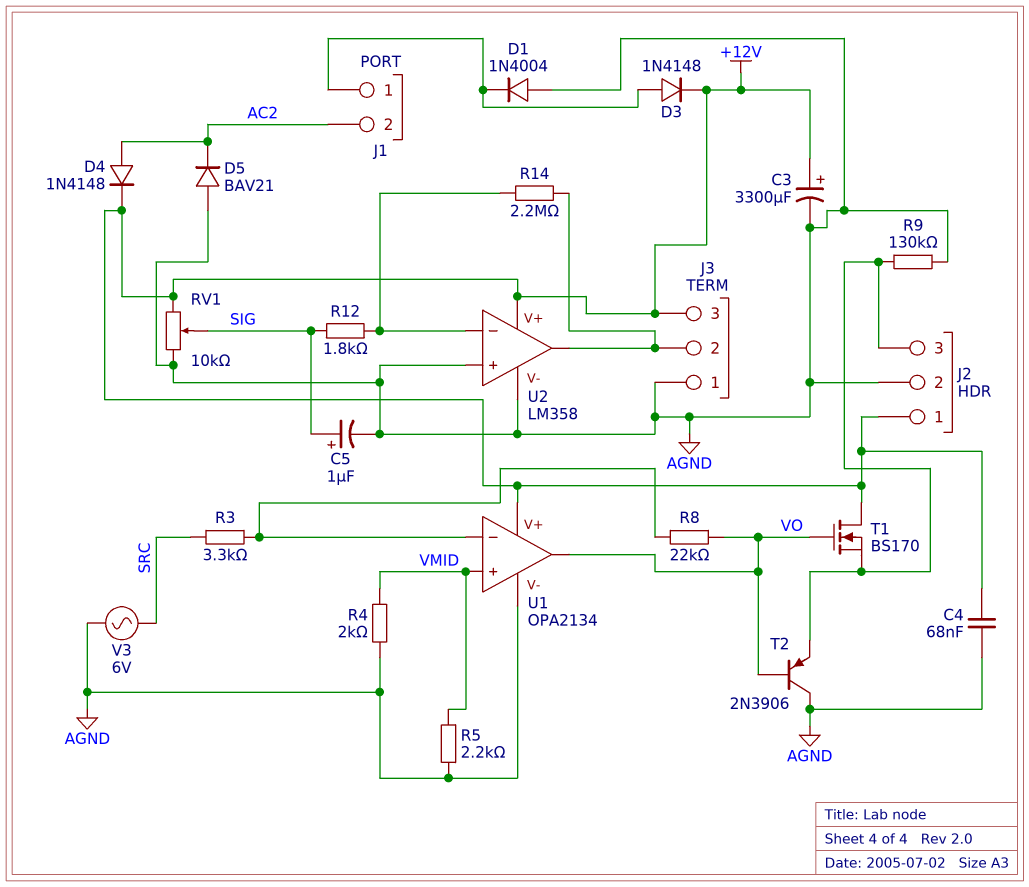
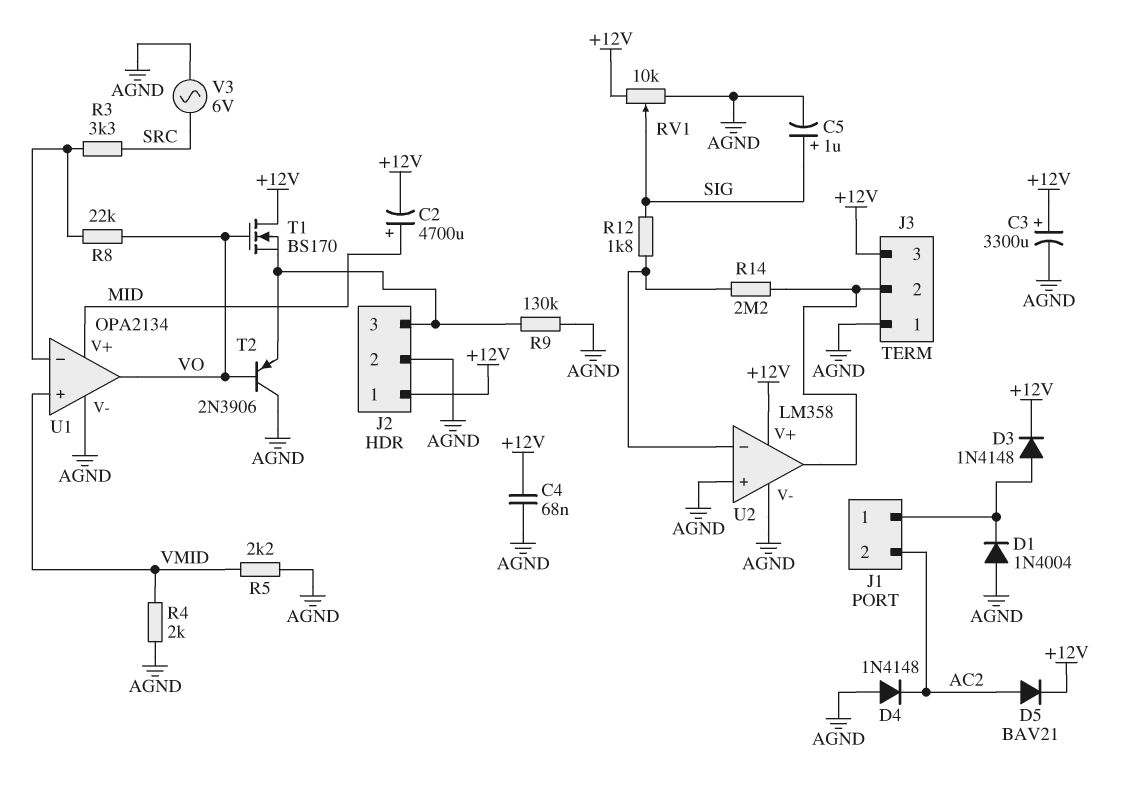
C2: none -> 4700uF (plus MID, minus +12V)
D4: diode 1N4148 (A AC2, K +12V) -> diode 1N4148 (A AGND, K AC2)
D5: diode BAV21 (A AGND, K AC2) -> diode BAV21 (A AC2, K +12V)
U1 pin V+: +12V -> MID

